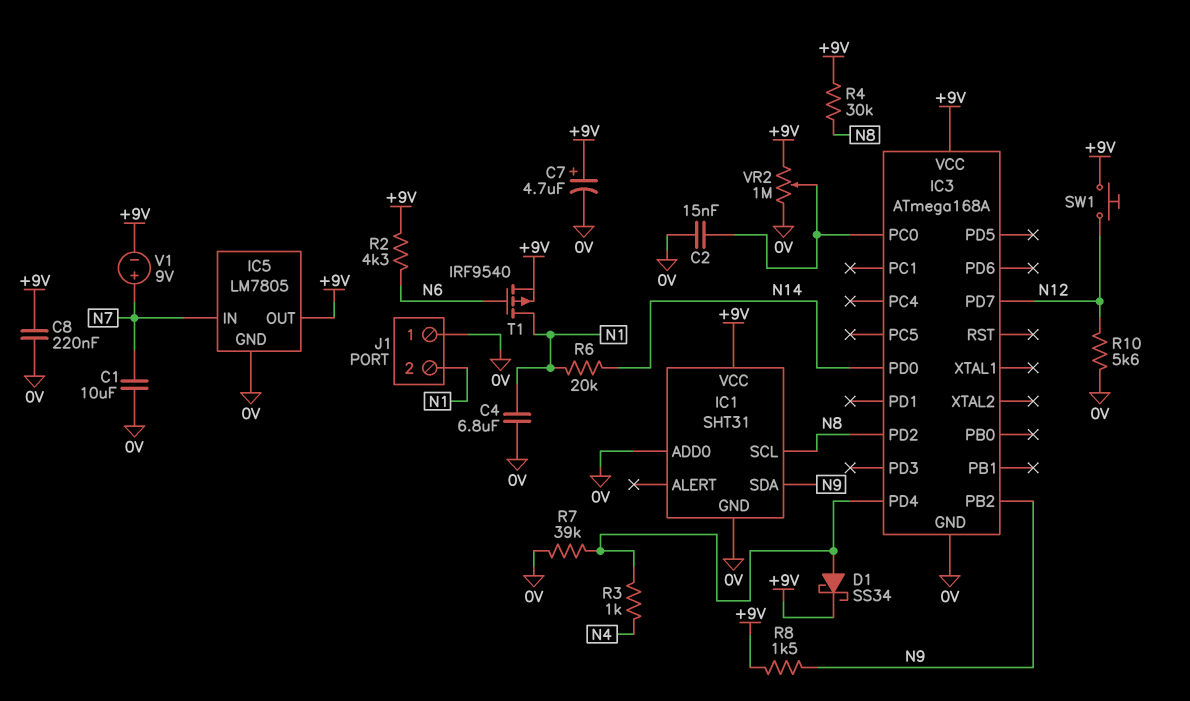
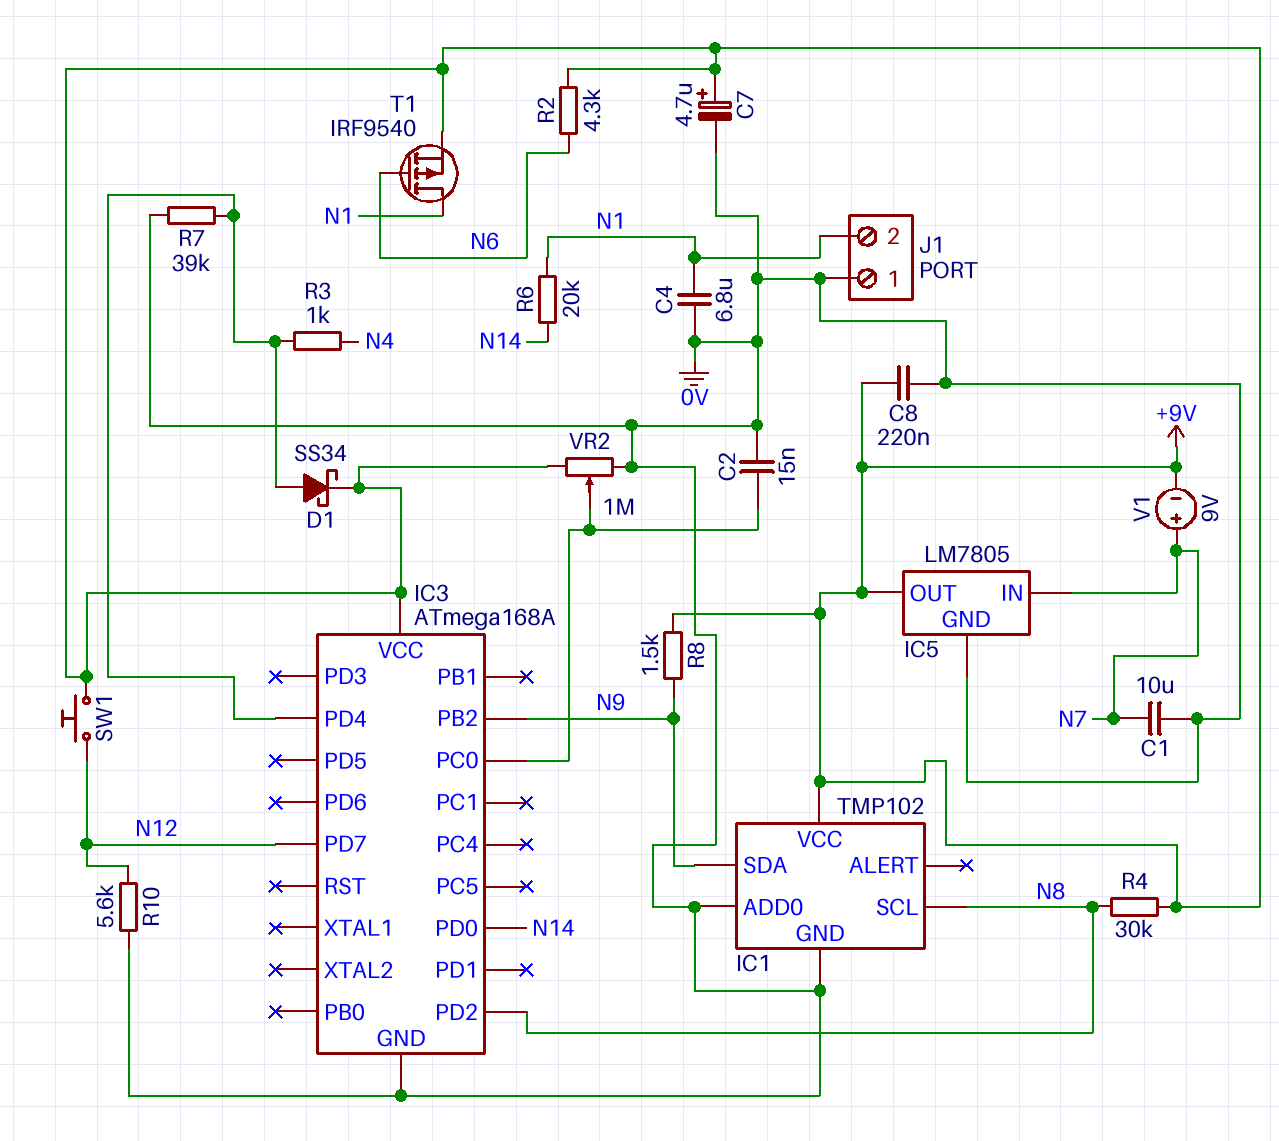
IC1: SHT31 -> TMP102

